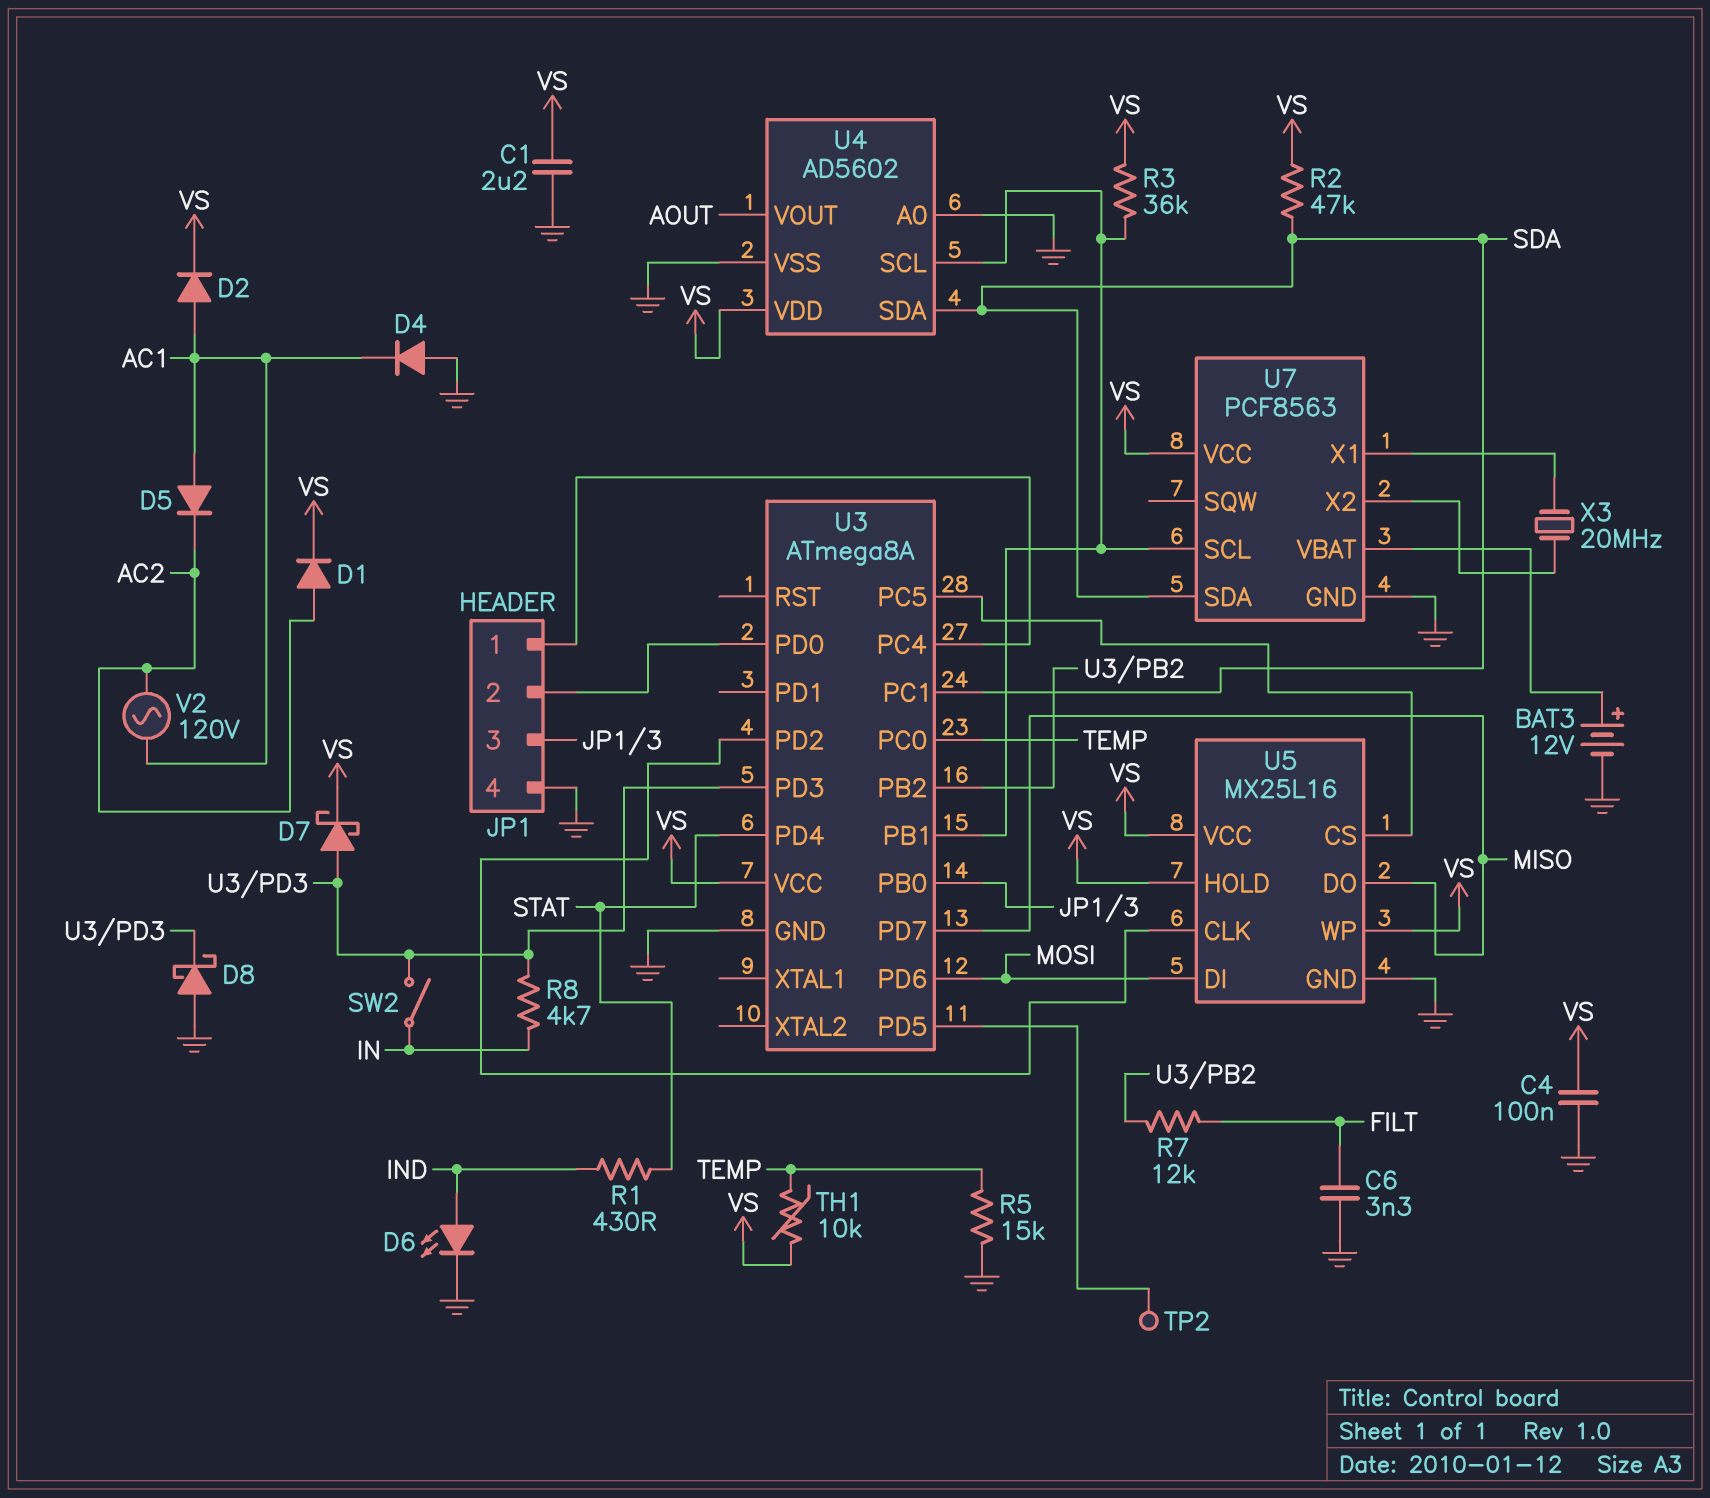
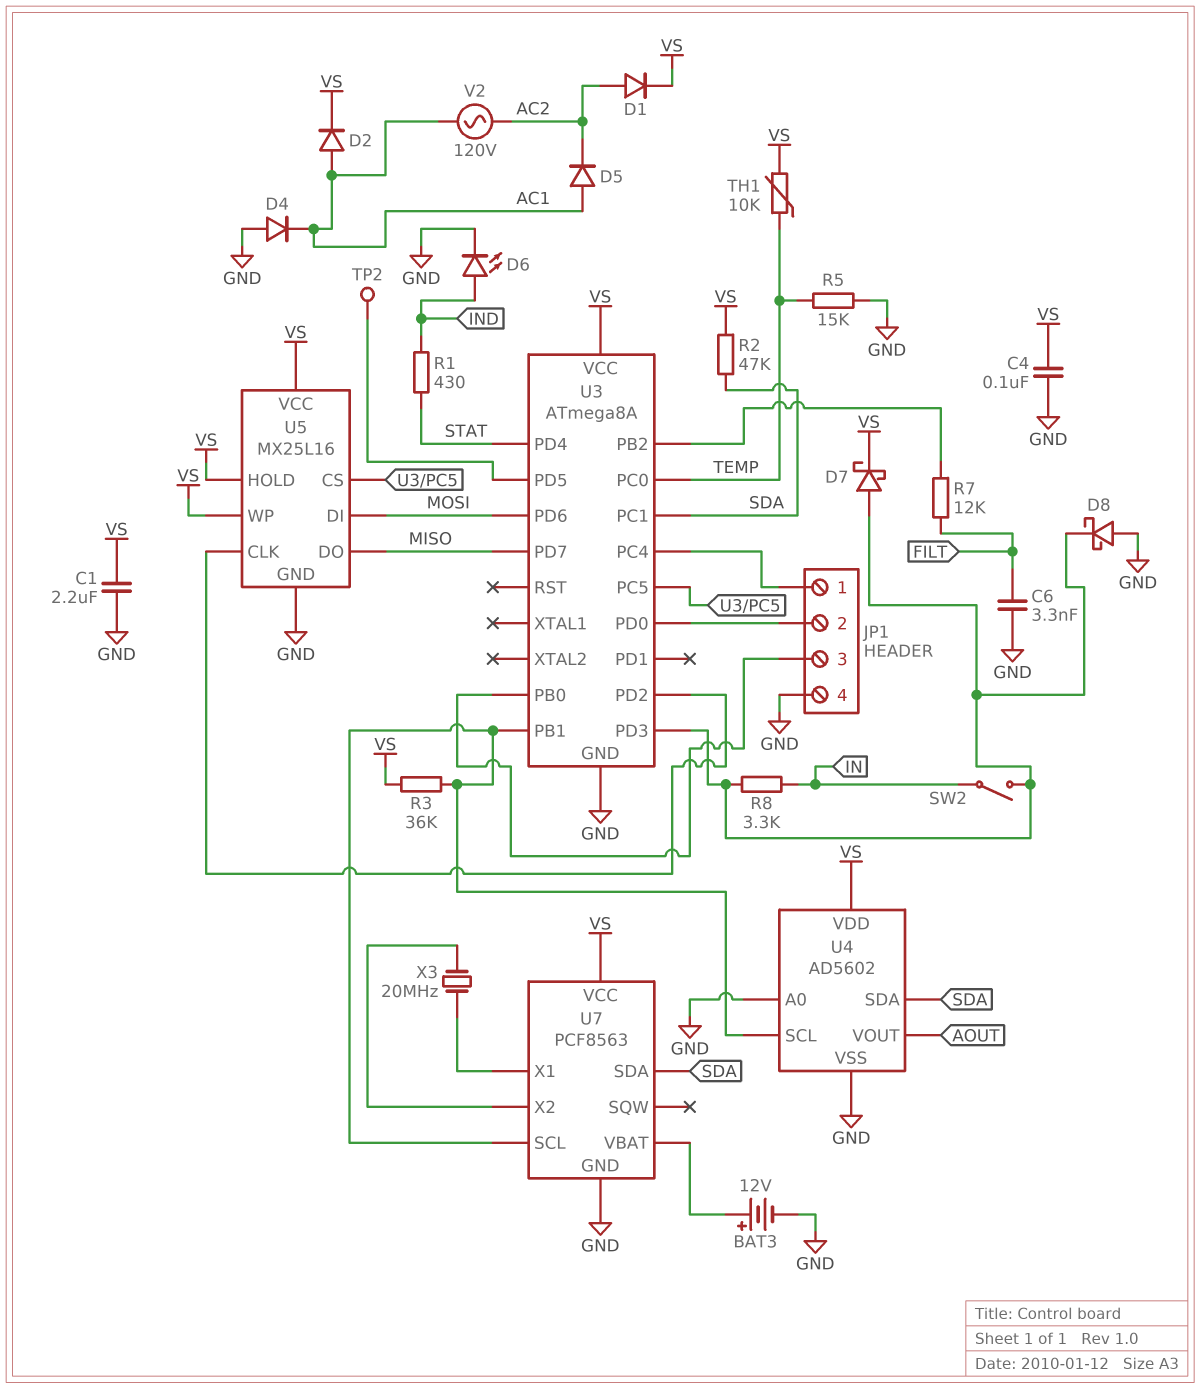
R8: 4.7k (IN, U3/PD3) -> 3.3k (IN, U3/PD3)

